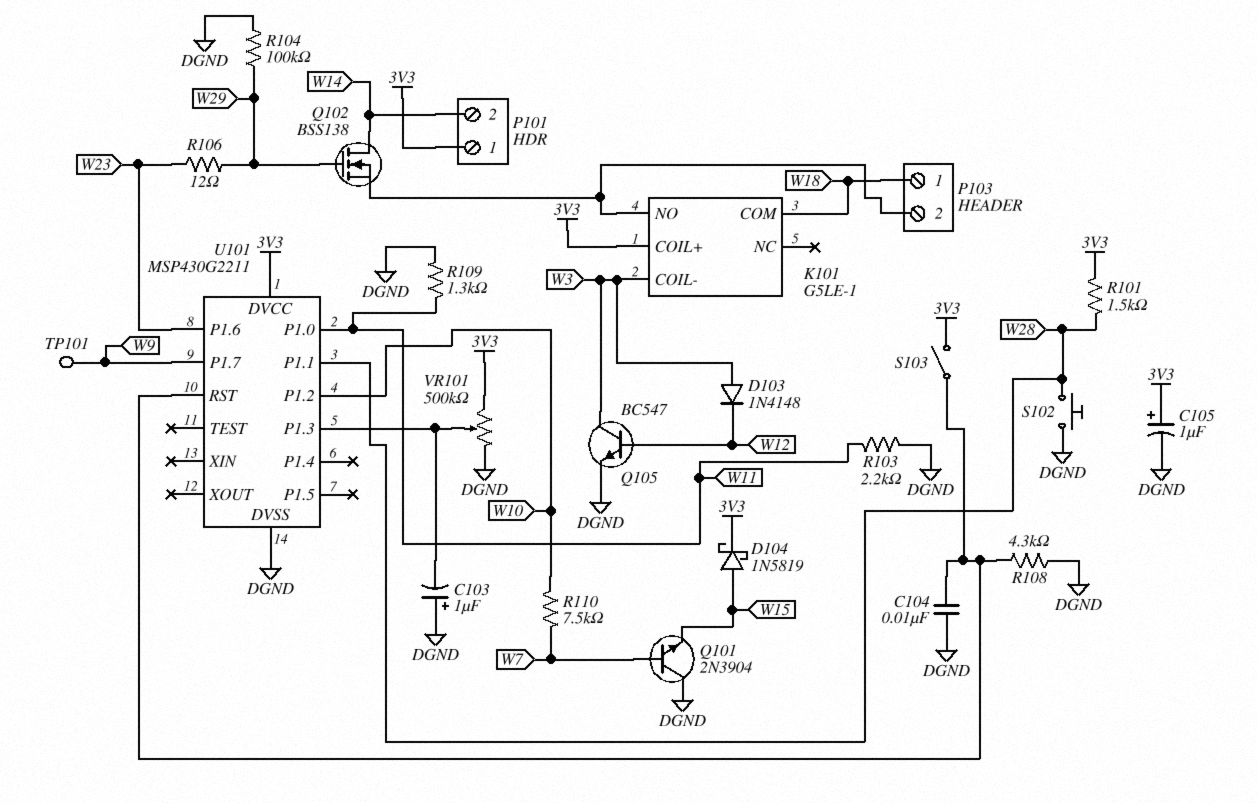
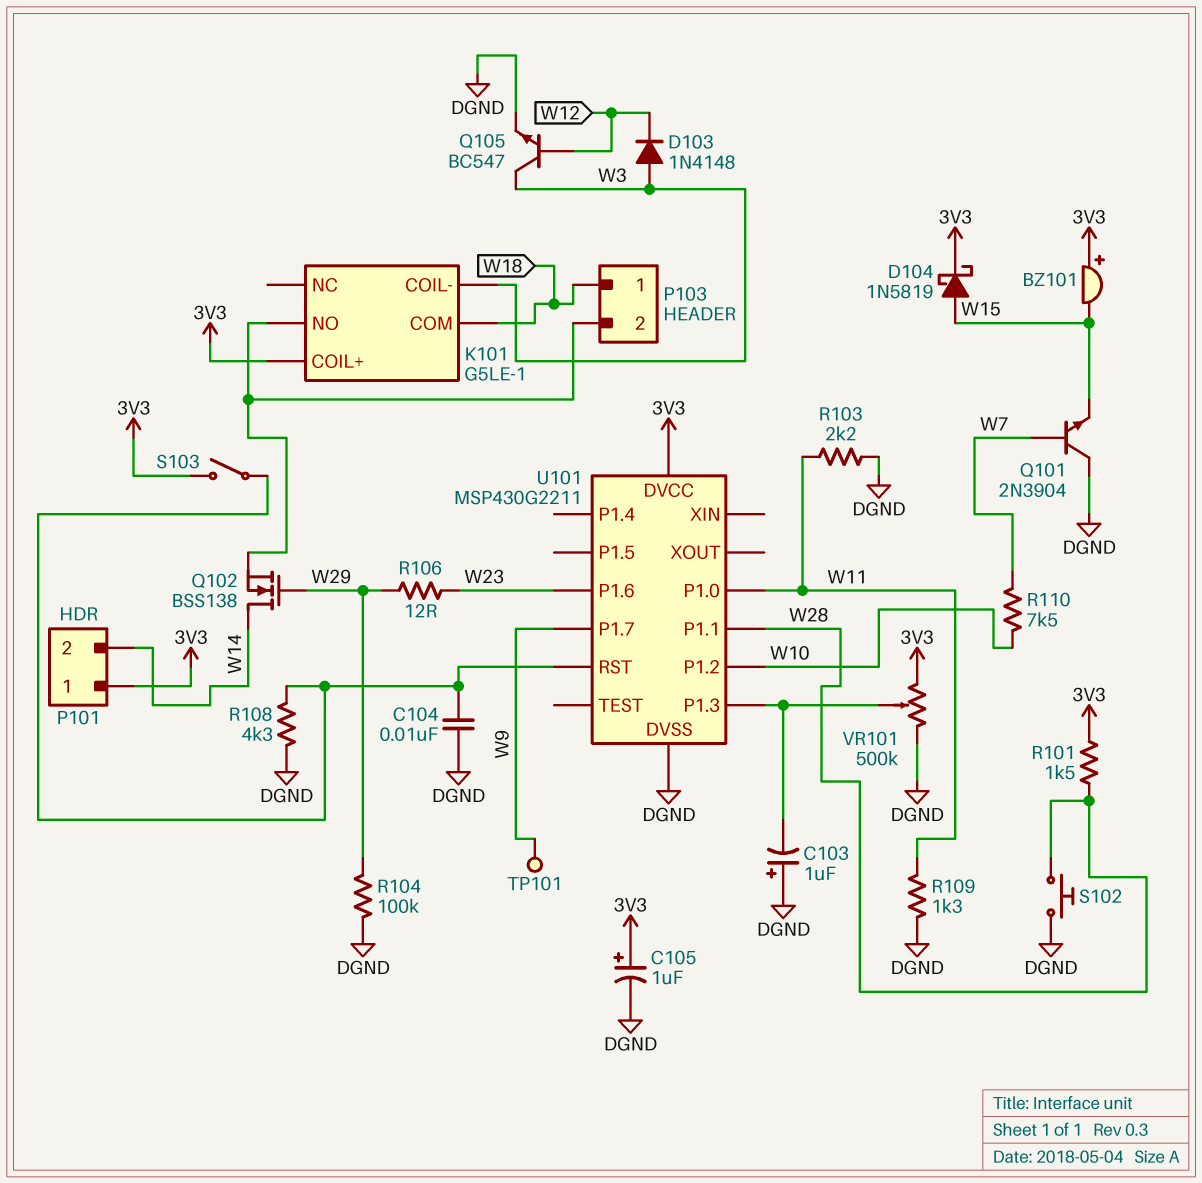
BZ101: none -> buzzer (plus 3V3, minus W15)

